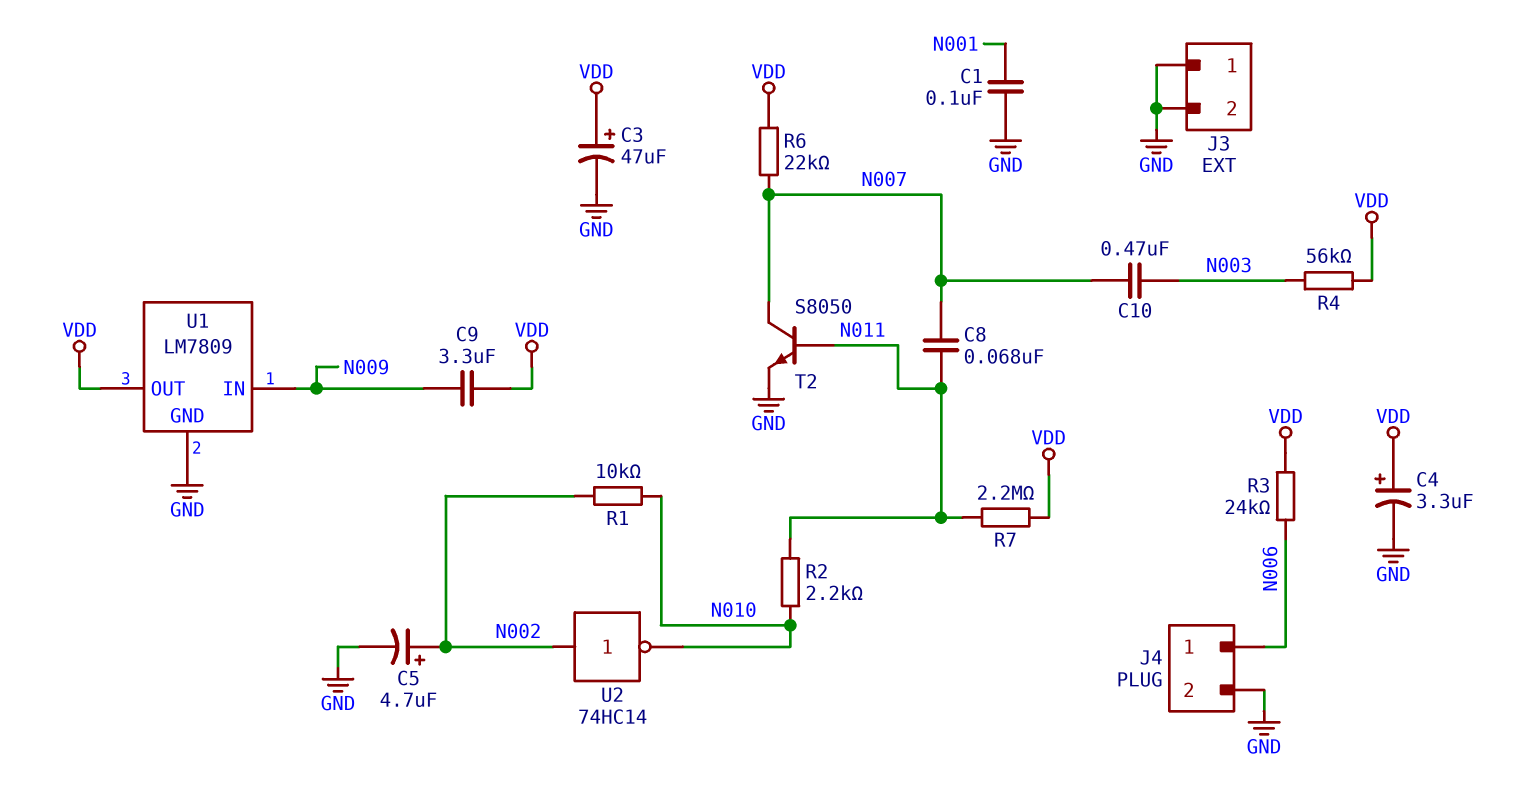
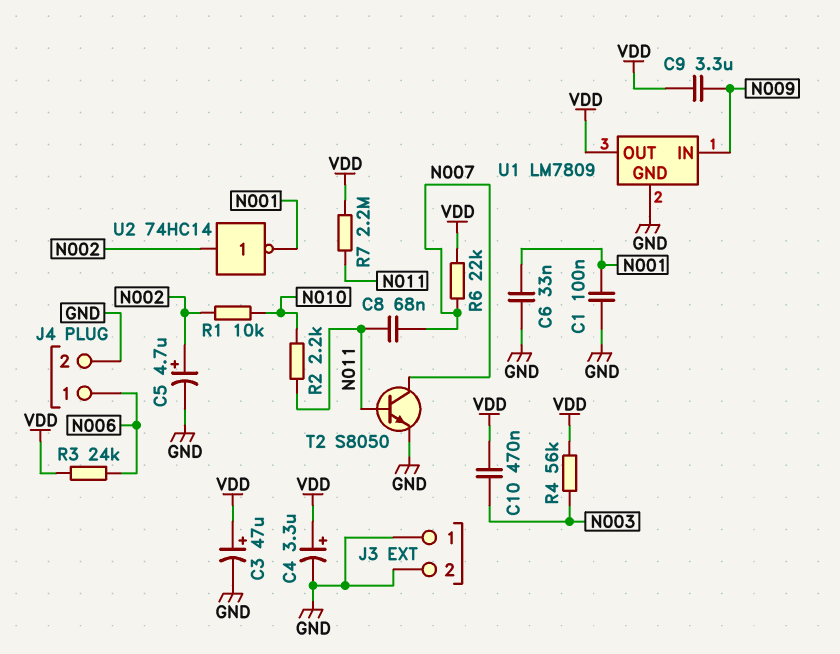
C6: none -> 33nF (GND, N001)
C10: 470nF (N003, N007) -> 470nF (N003, VDD)
U2: NOT 74HC14 (in N002, out N010) -> NOT 74HC14 (in N002, out N001)

